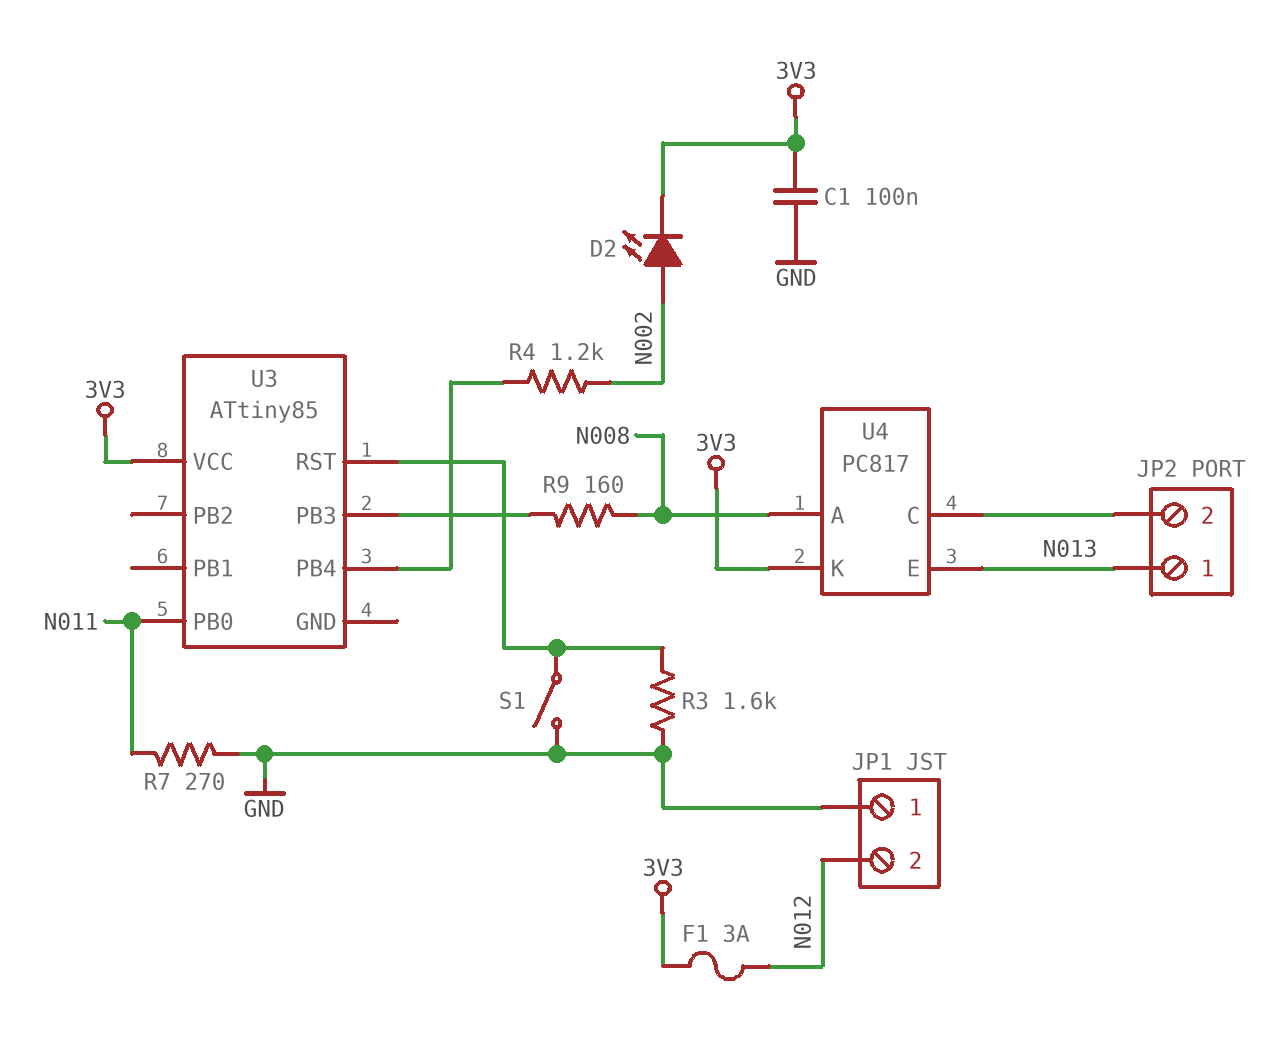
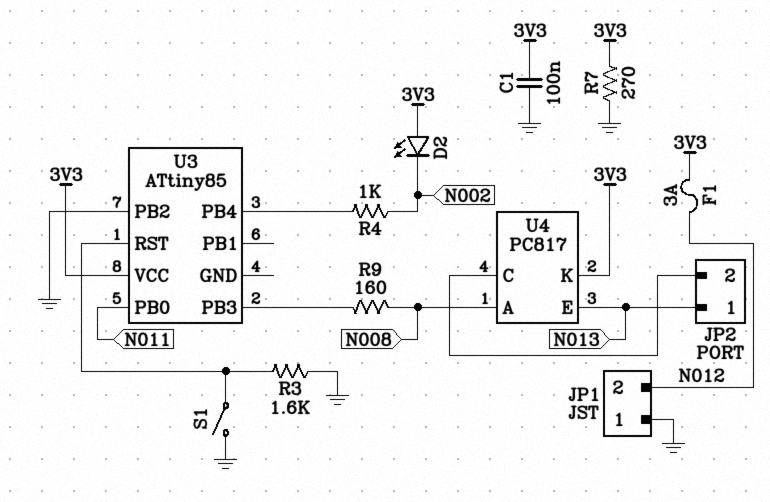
D2: LED (A N002, K 3V3) -> LED (A 3V3, K N002)
R4: 1.2k (N002, U3/PB4) -> 1k (N002, U3/PB4)
R7: 270 (GND, N011) -> 270 (3V3, GND)
U3 pin PB2: none -> GND

